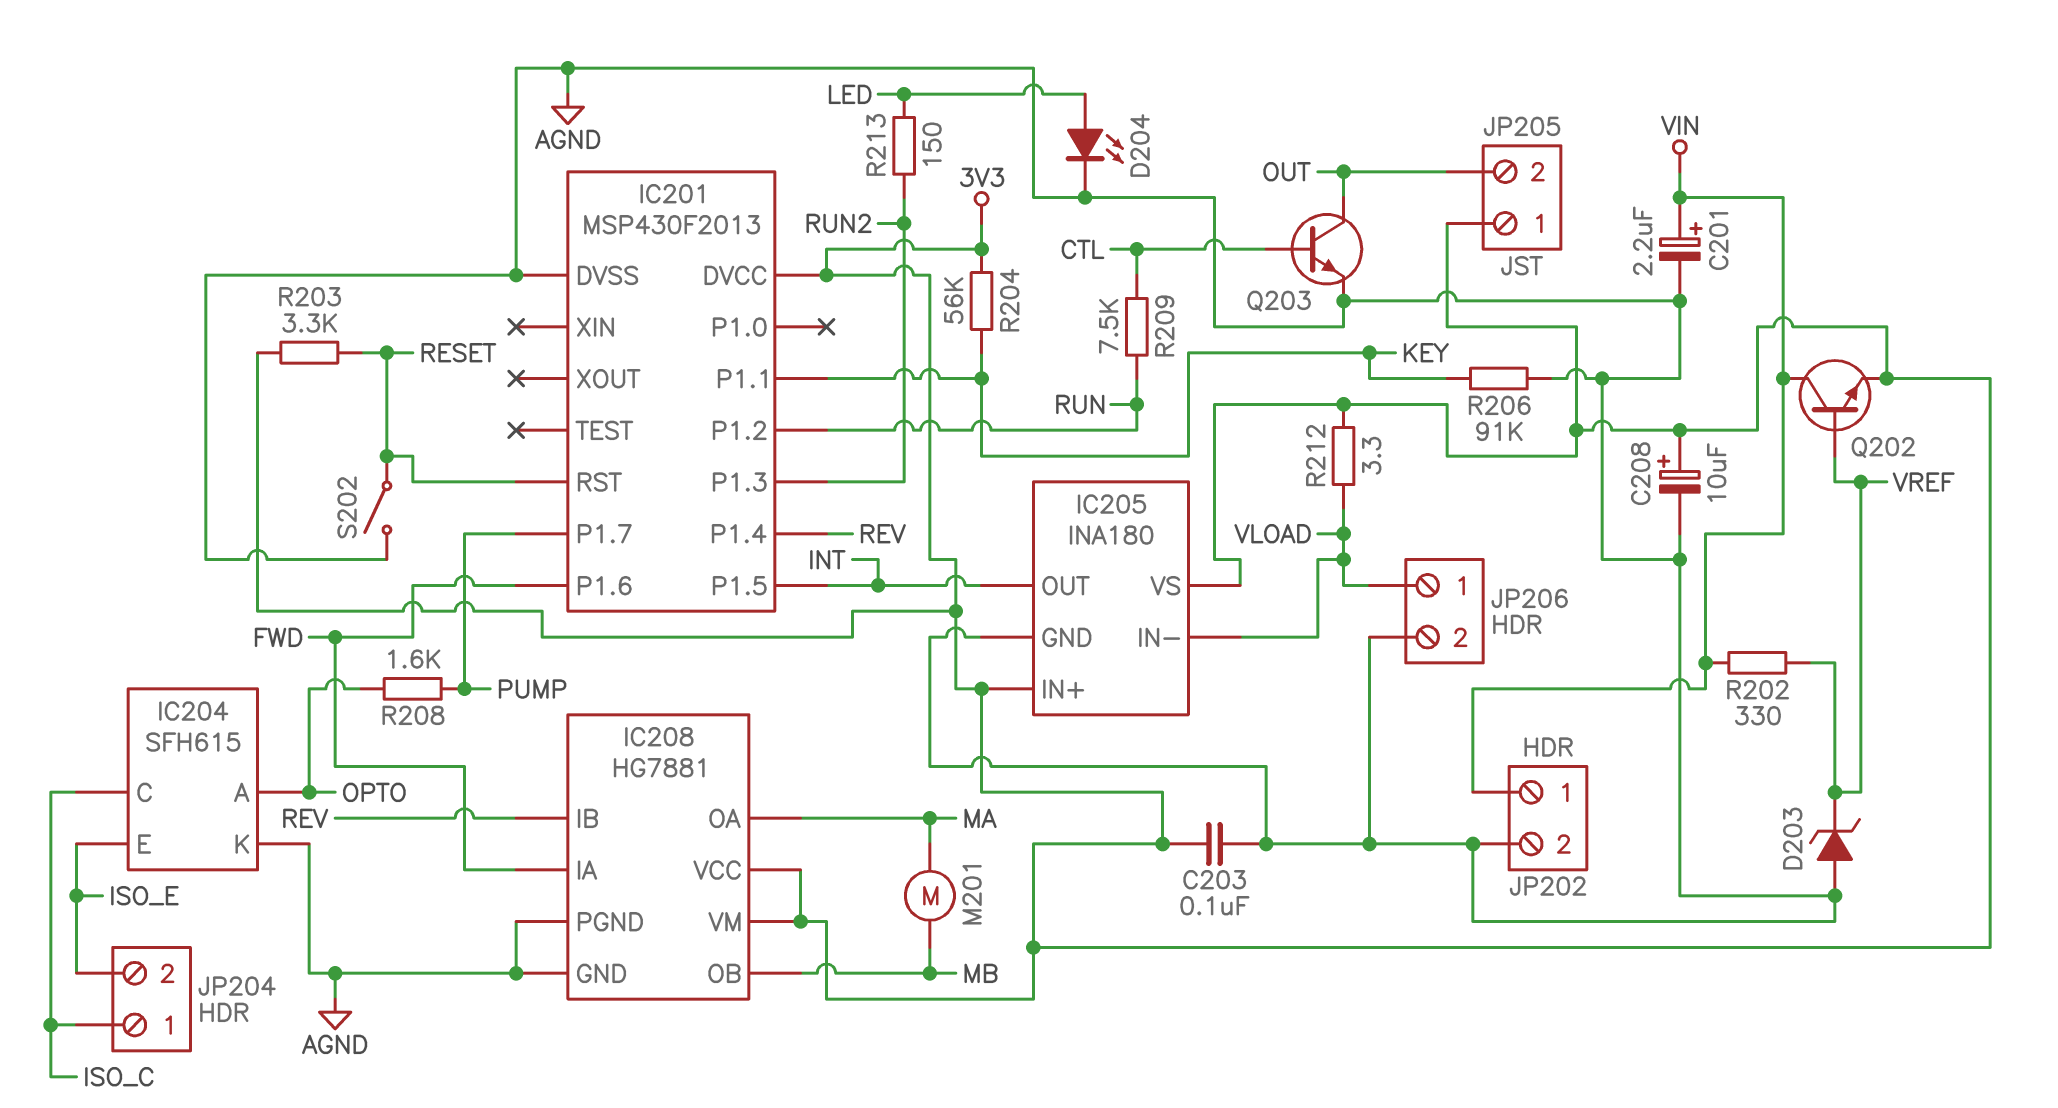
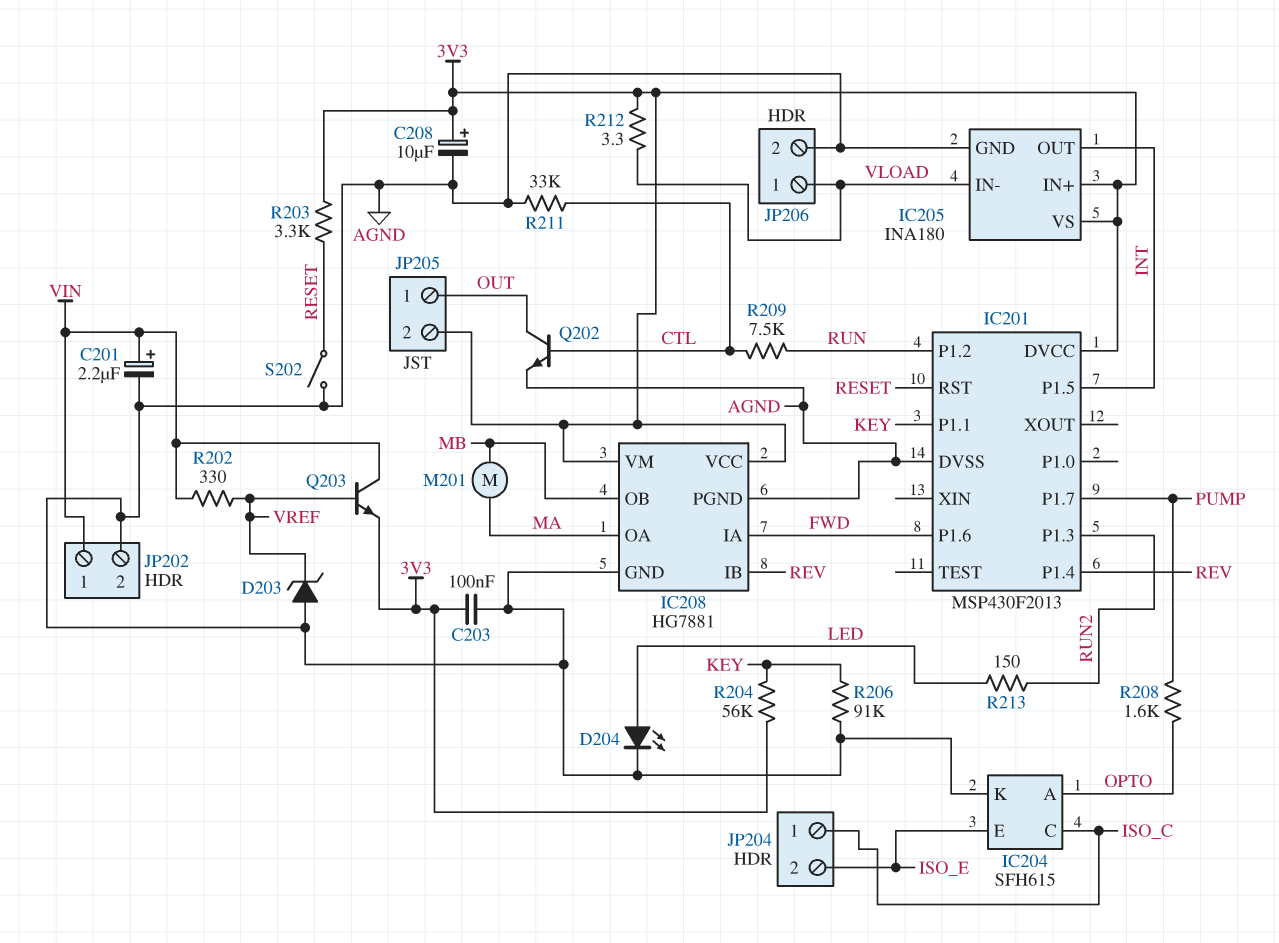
JP205 pin 1: 3V3 -> OUT
JP205 pin 2: OUT -> 3V3
Q202: NPN (B VREF, C VIN, E 3V3) -> NPN (B CTL, C OUT, E AGND)
Q203: NPN (B CTL, C OUT, E AGND) -> NPN (B VREF, C VIN, E 3V3)
R211: none -> 33k (AGND, CTL)

